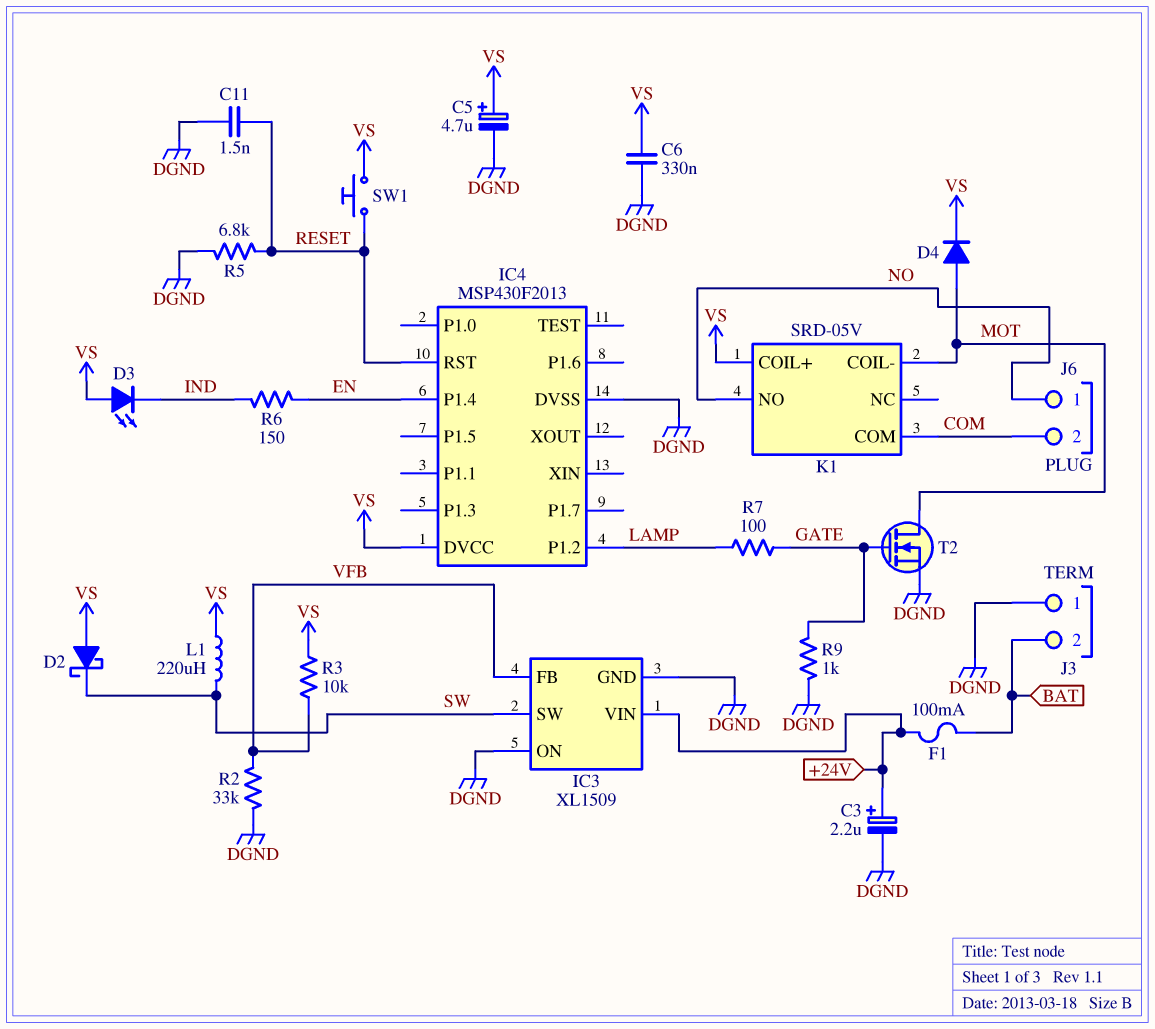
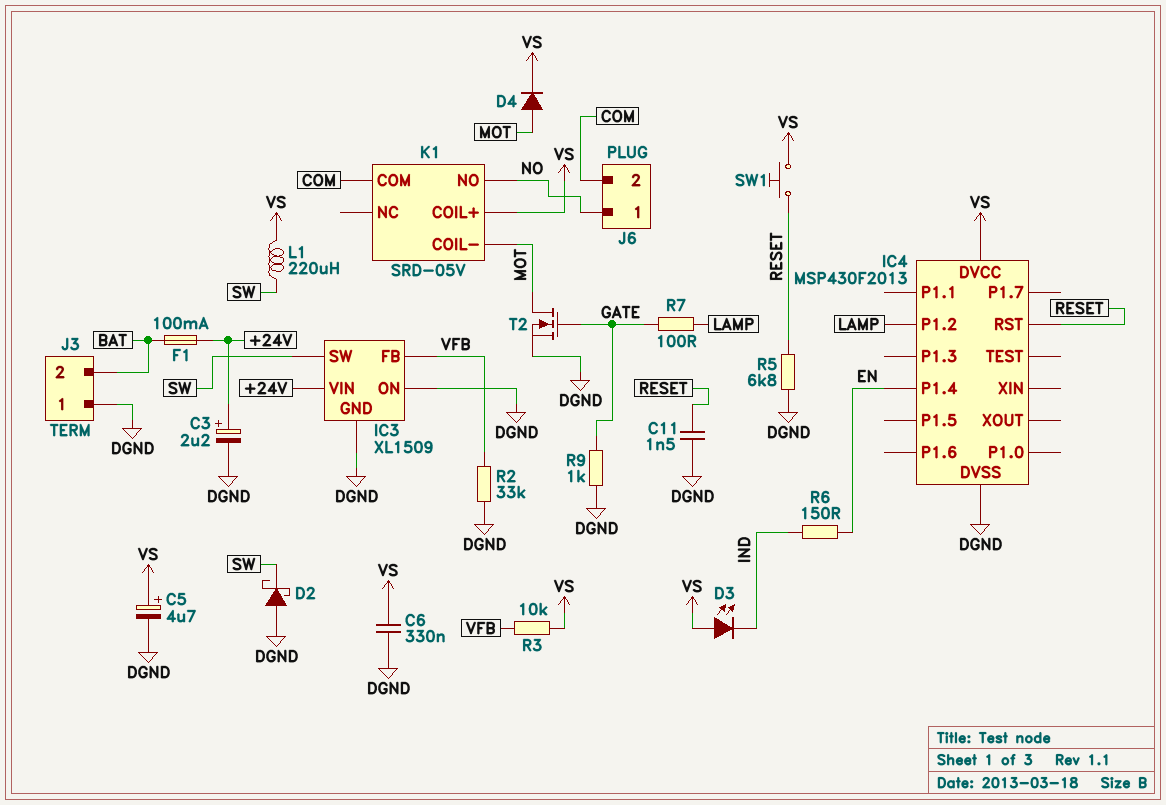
D2: schottky (A VS, K SW) -> schottky (A DGND, K SW)

